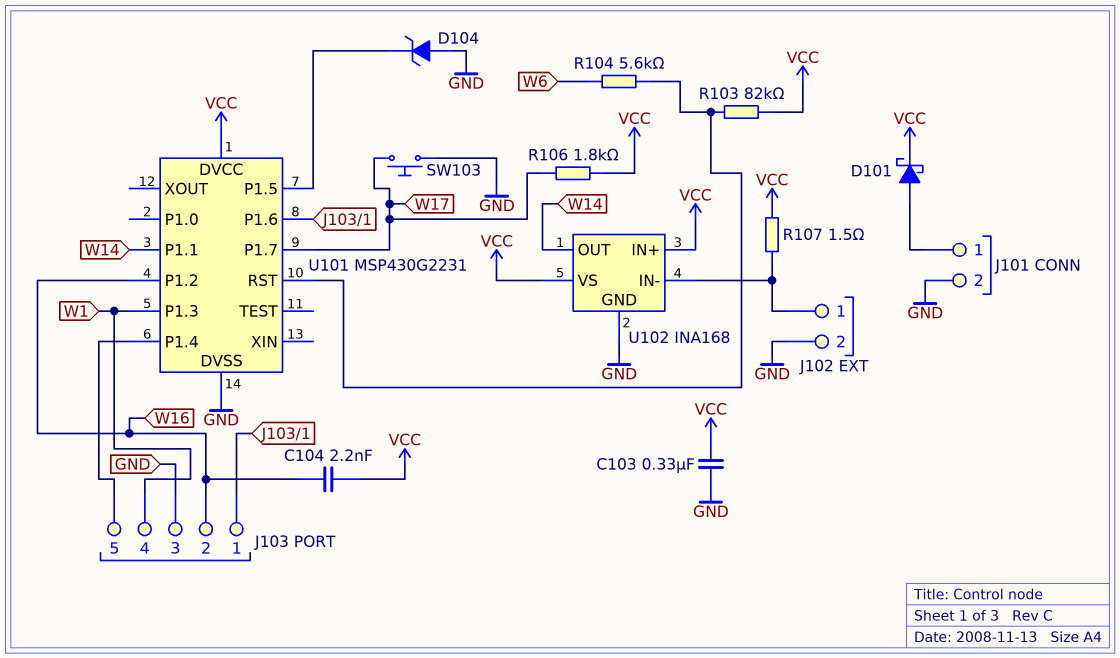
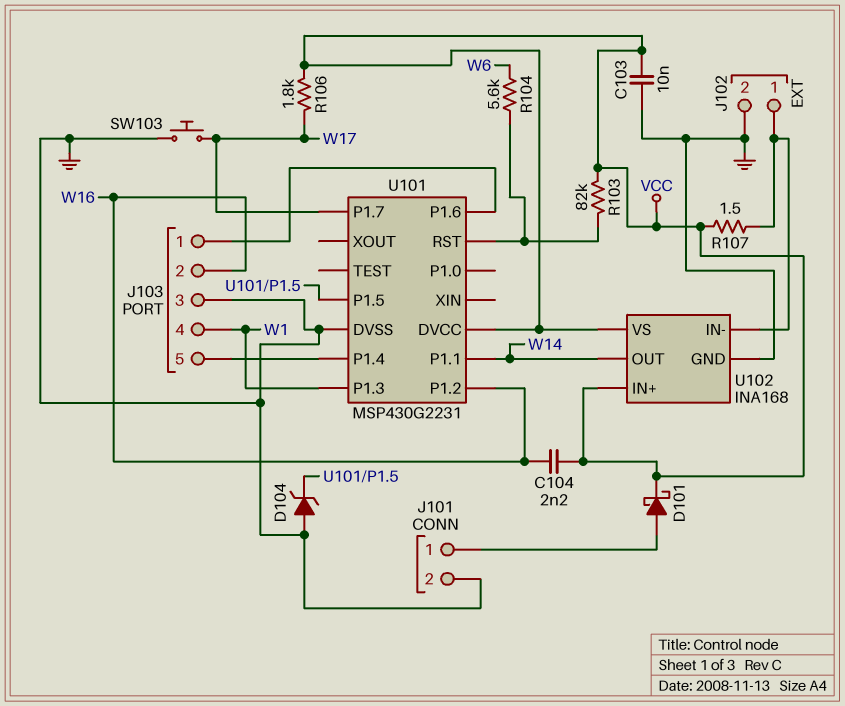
C103: 330nF (GND, VCC) -> 10nF (GND, VCC)

